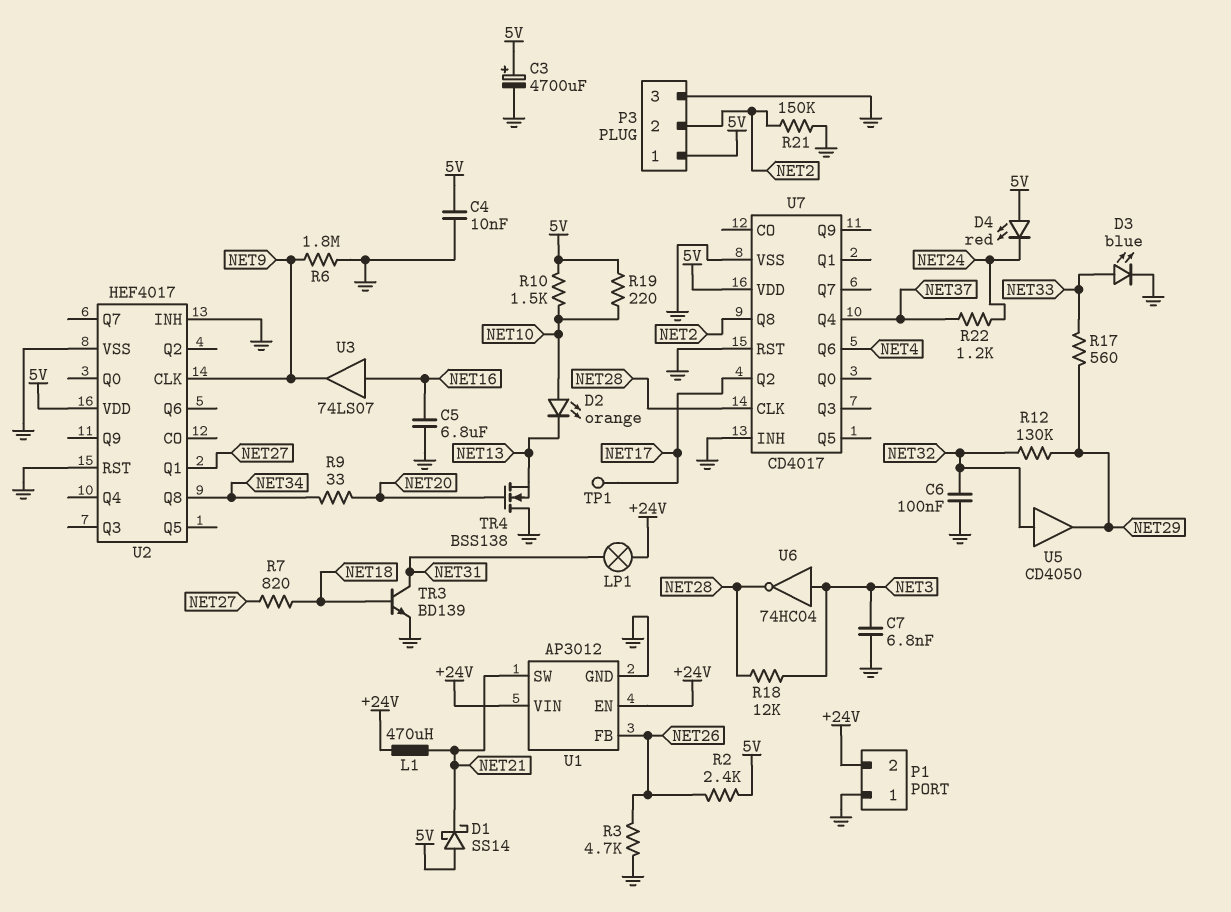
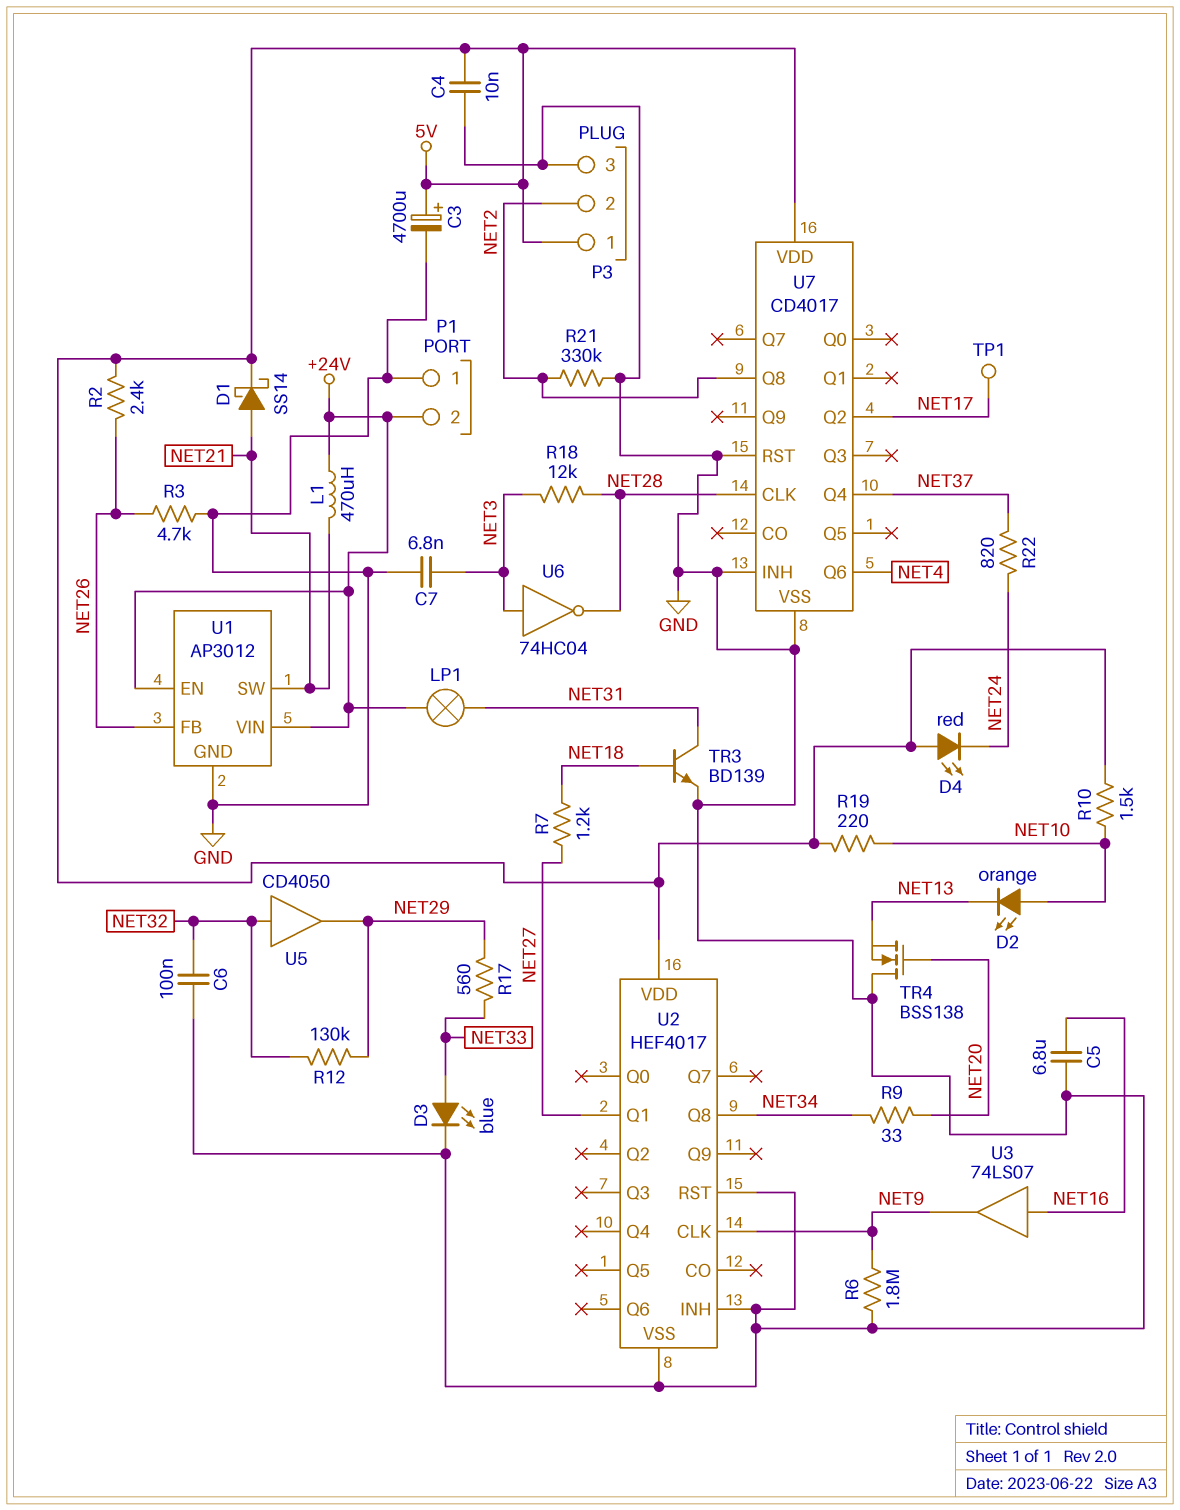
D1: schottky SS14 (A 5V, K NET21) -> schottky SS14 (A NET21, K 5V)
R7: 820 (NET18, NET27) -> 1.2k (NET18, NET27)
R21: 150k (GND, NET2) -> 330k (GND, NET2)
R22: 1.2k (NET24, NET37) -> 820 (NET24, NET37)

